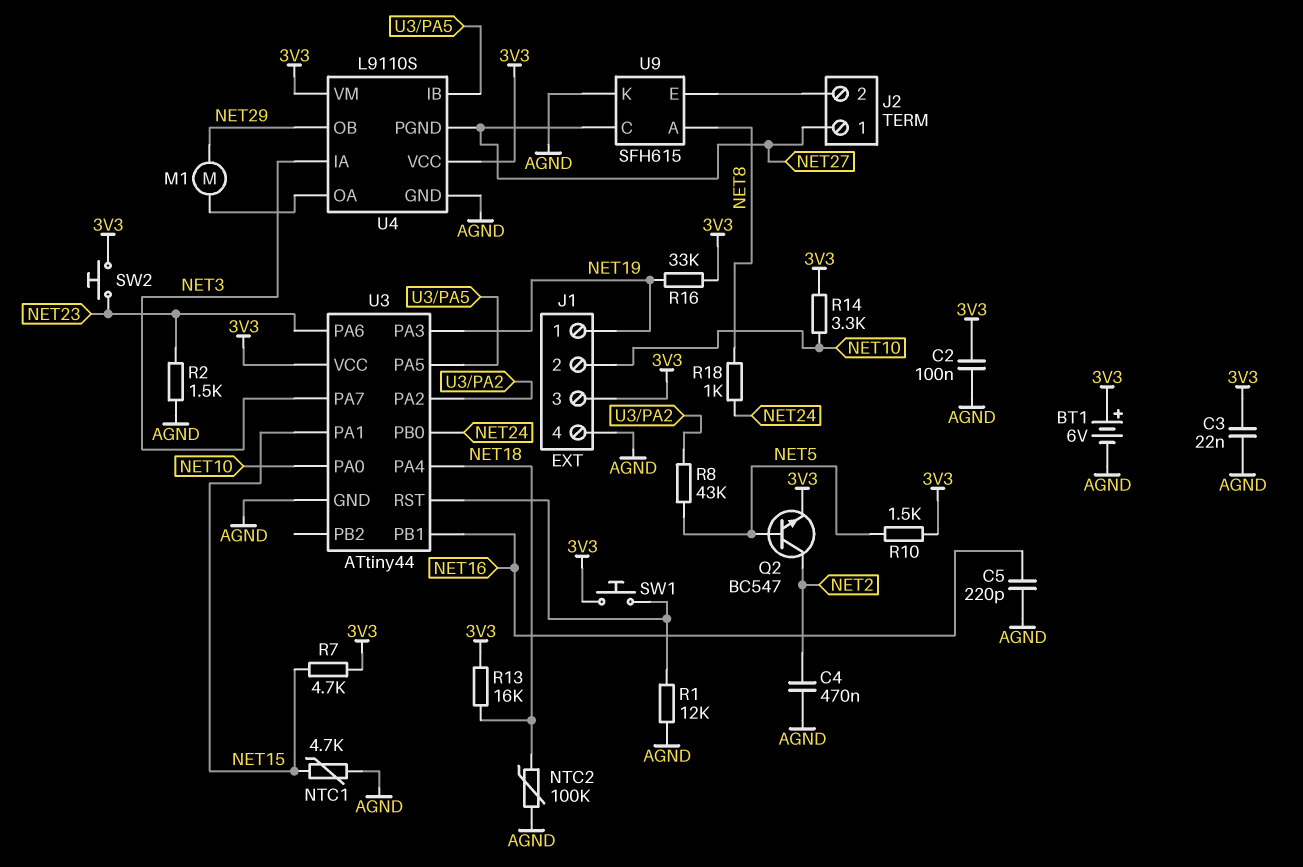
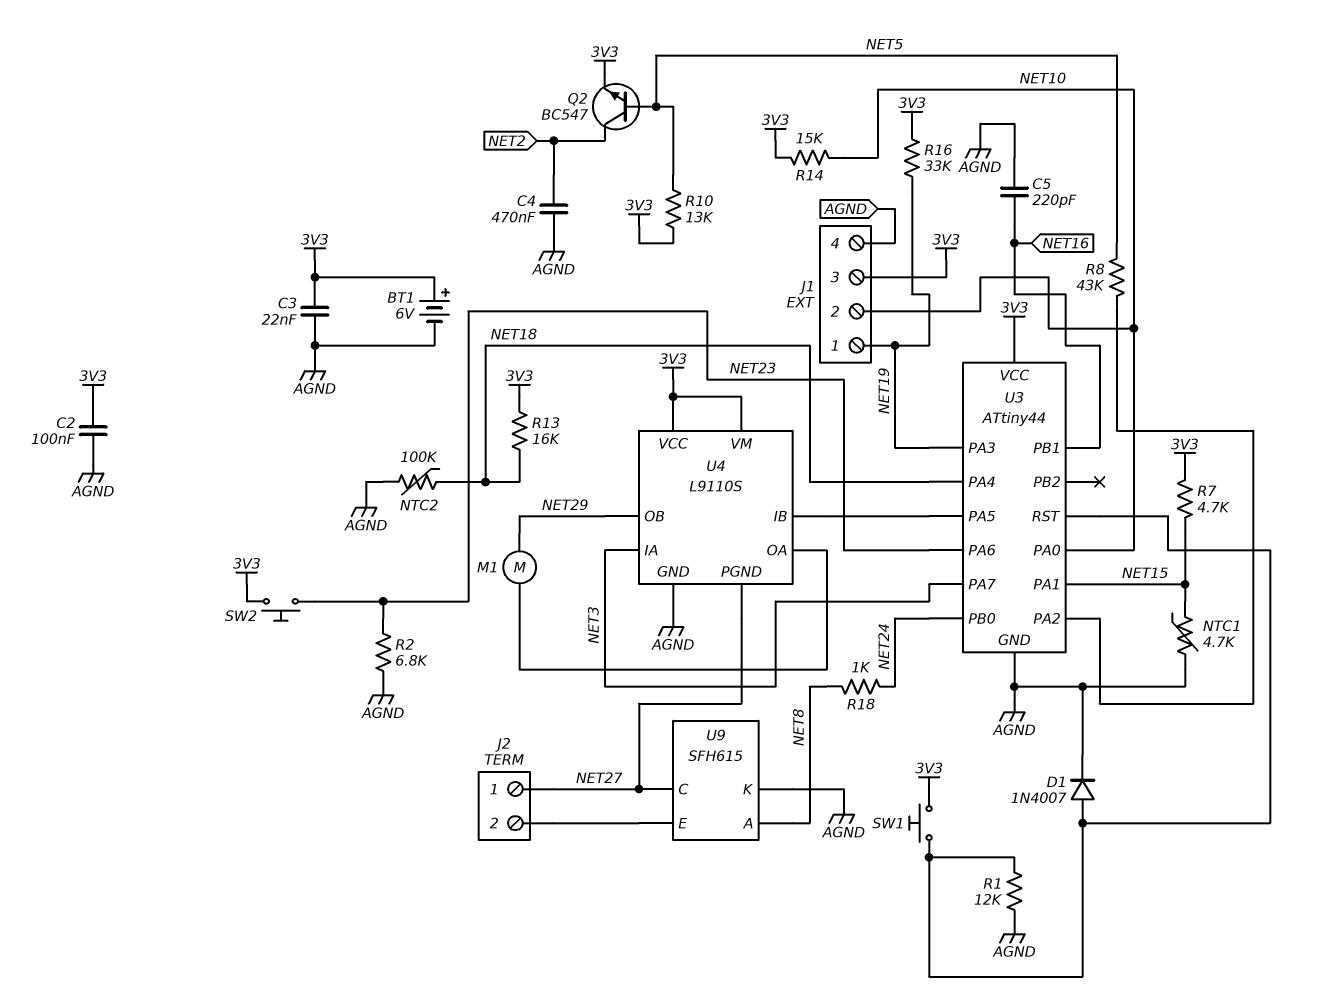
D1: none -> diode 1N4007 (A U3/RST, K AGND)
R2: 1.5k (AGND, NET23) -> 6.8k (AGND, NET23)
R10: 1.5k (3V3, NET5) -> 13k (3V3, NET5)
R14: 3.3k (3V3, NET10) -> 15k (3V3, NET10)

